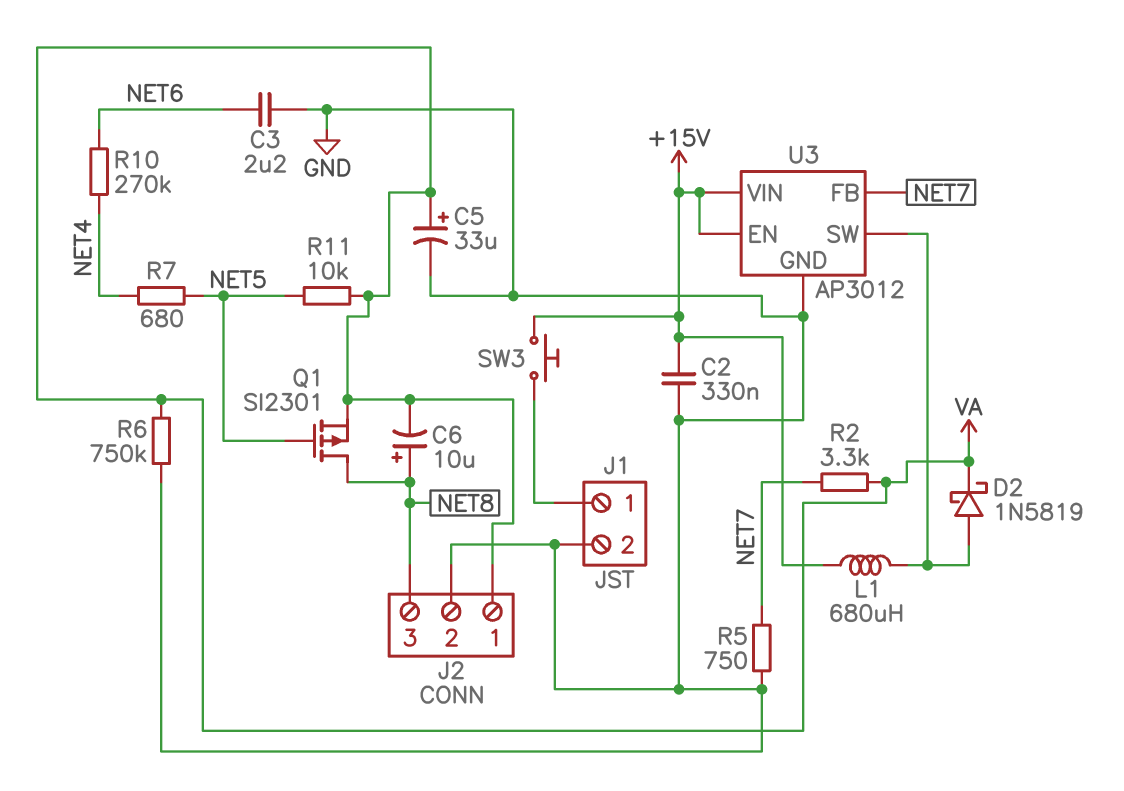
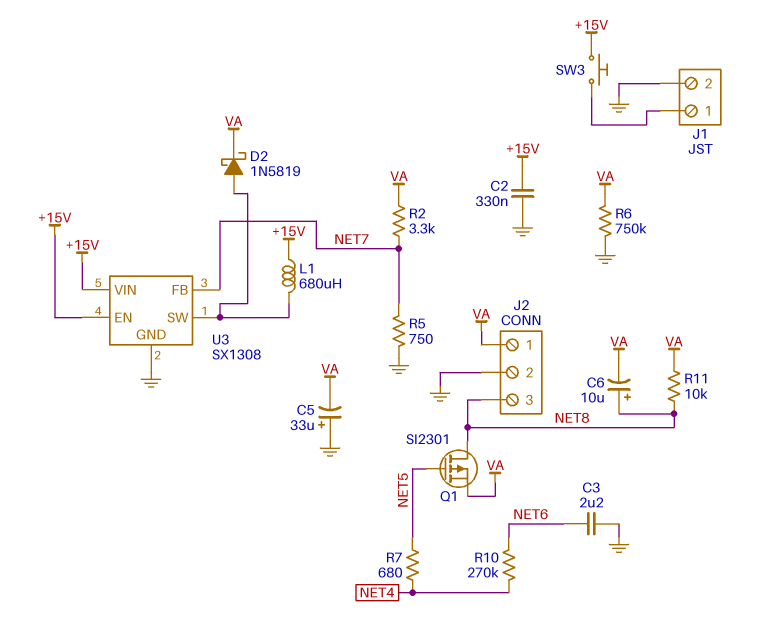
C5: 33uF (plus VA, minus GND) -> 33uF (plus GND, minus VA)
R11: 10k (NET5, VA) -> 10k (NET8, VA)
U3: AP3012 -> SX1308

